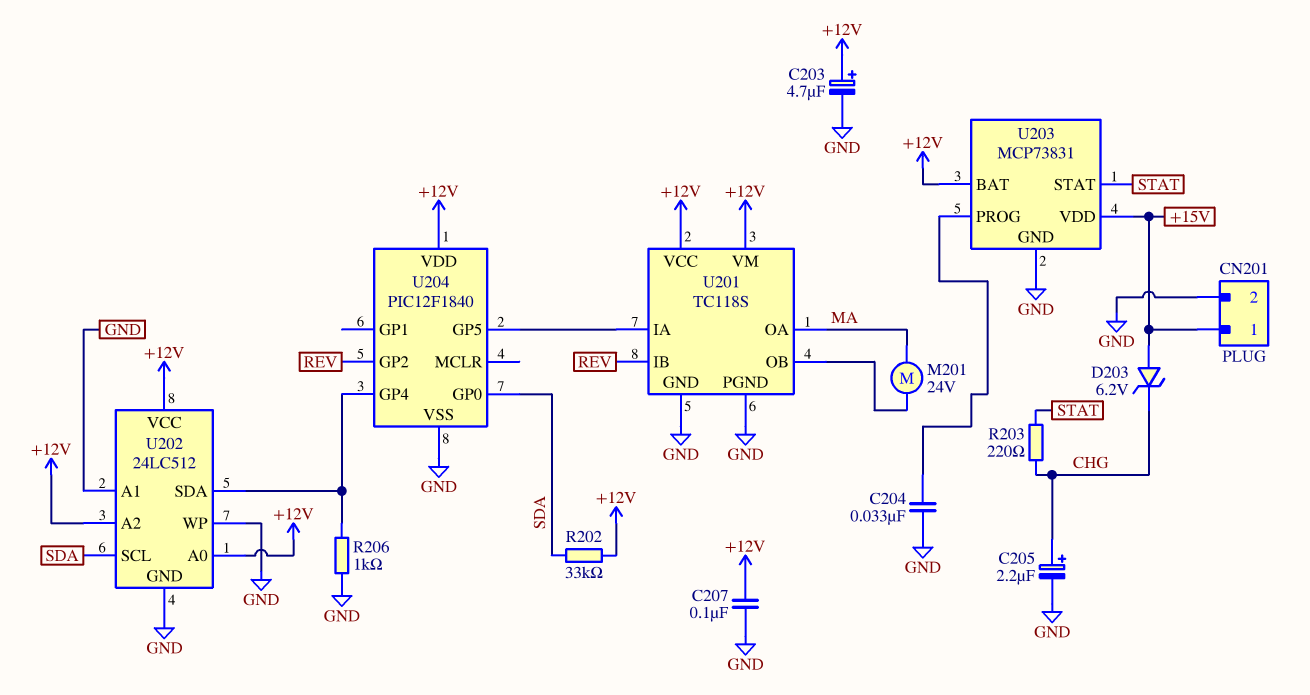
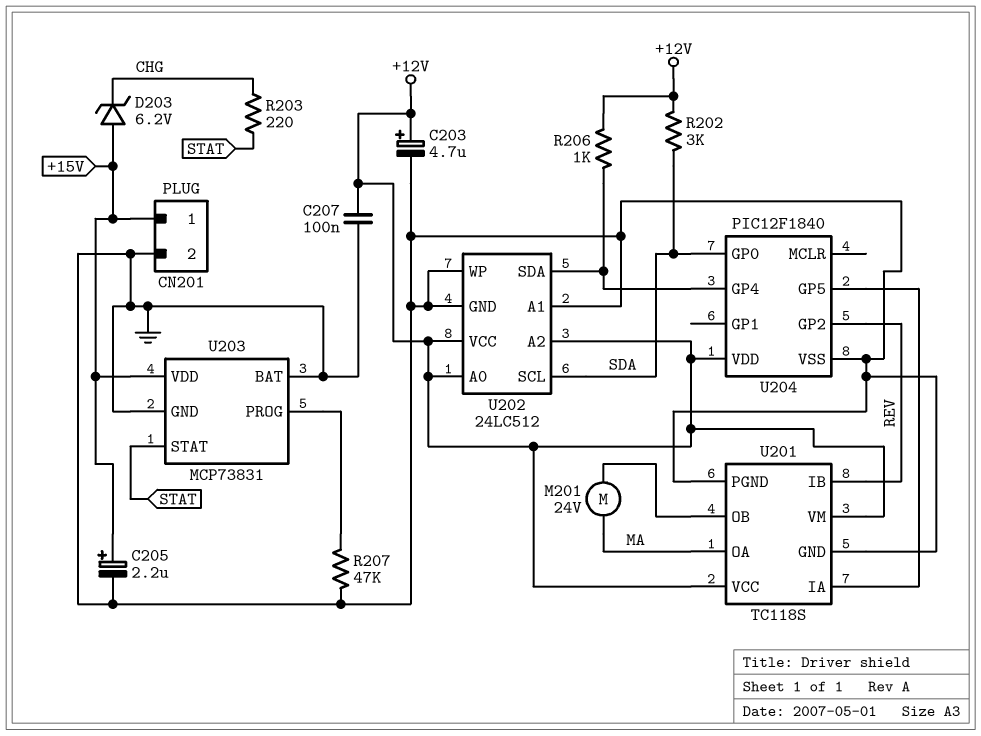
C204: 33nF (GND, U203/PROG) -> none
C205: 2.2uF (plus CHG, minus GND) -> 2.2uF (plus +15V, minus GND)
R202: 33k (+12V, SDA) -> 3k (+12V, SDA)
R206: 1k (GND, U202/SDA) -> 1k (+12V, U202/SDA)
R207: none -> 47k (GND, U203/PROG)
U203 pin BAT: +12V -> GND

